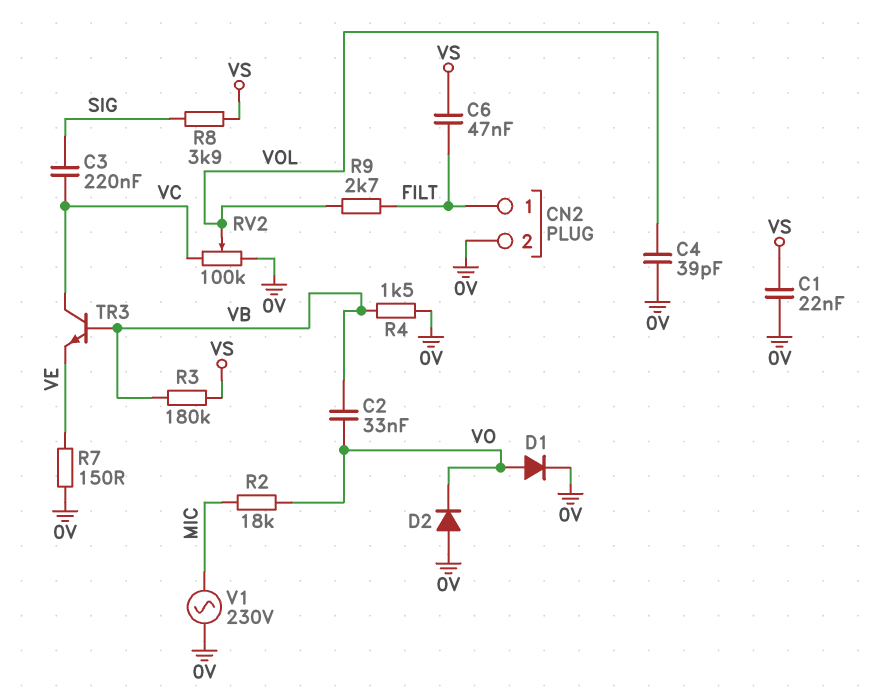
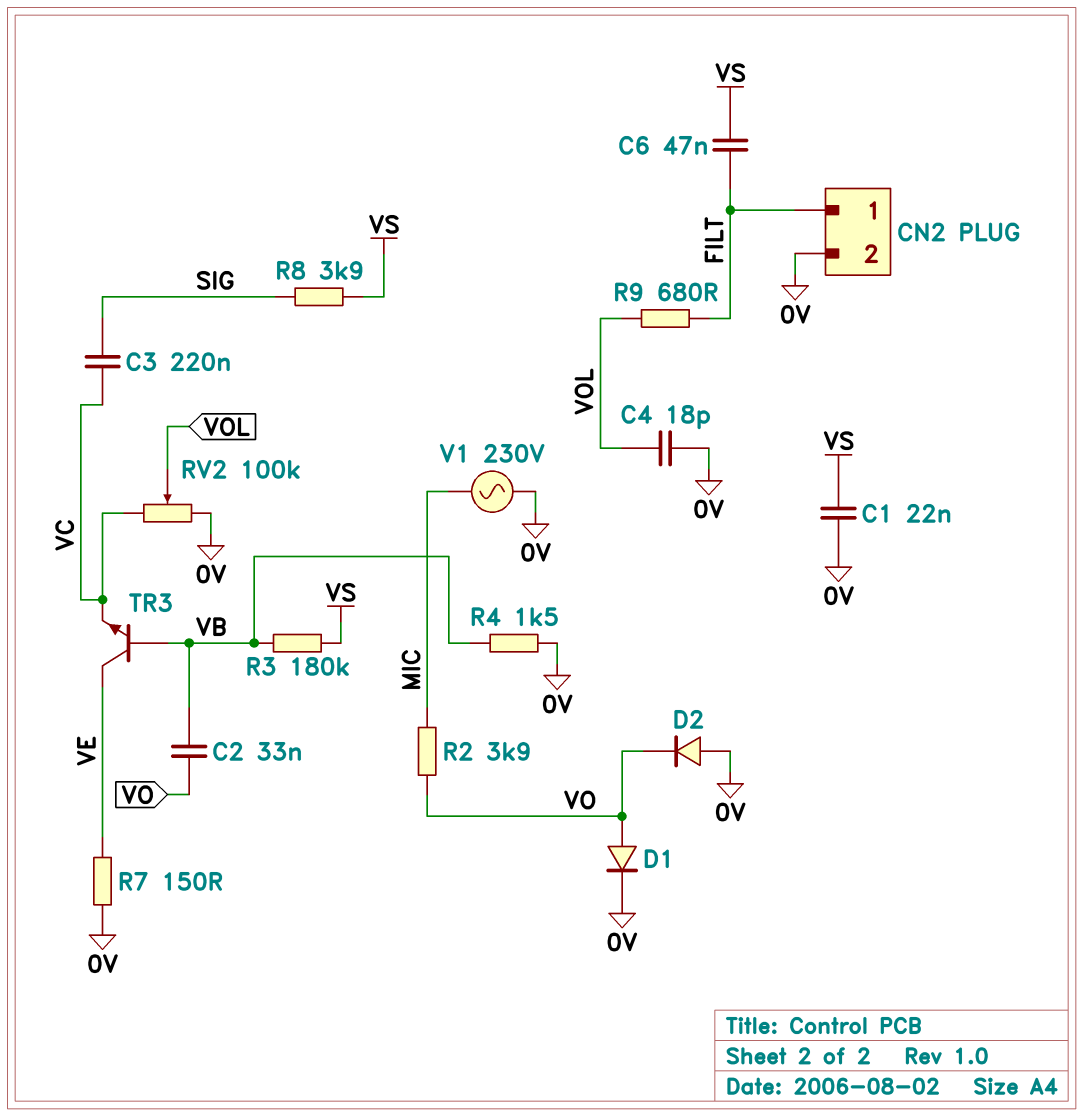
C4: 39pF (0V, VOL) -> 18pF (0V, VOL)
R2: 18k (MIC, VO) -> 3.9k (MIC, VO)
R9: 2.7k (FILT, VOL) -> 680 (FILT, VOL)
TR3: NPN (B VB, C VC, E VE) -> NPN (B VB, C VE, E VC)

